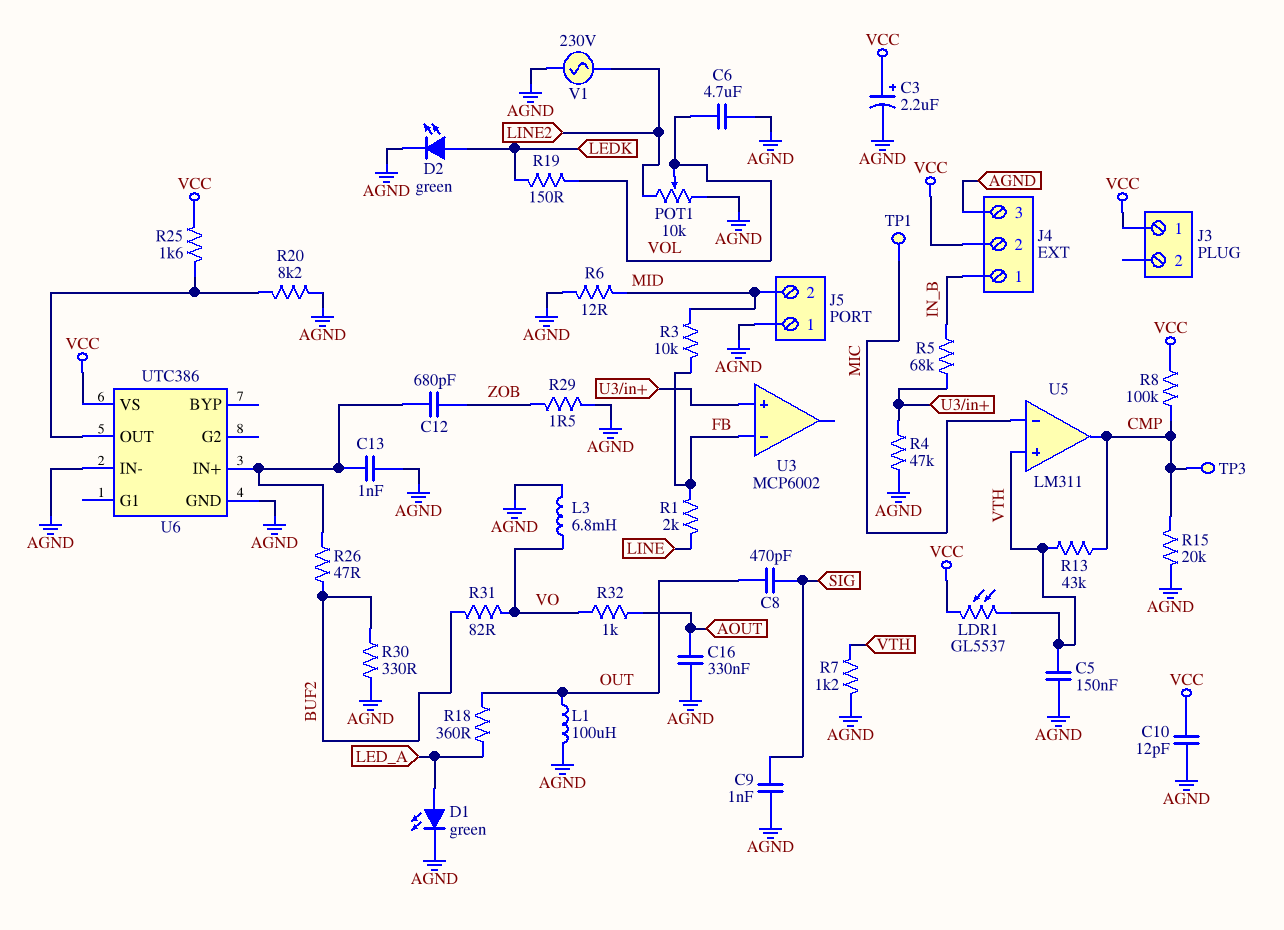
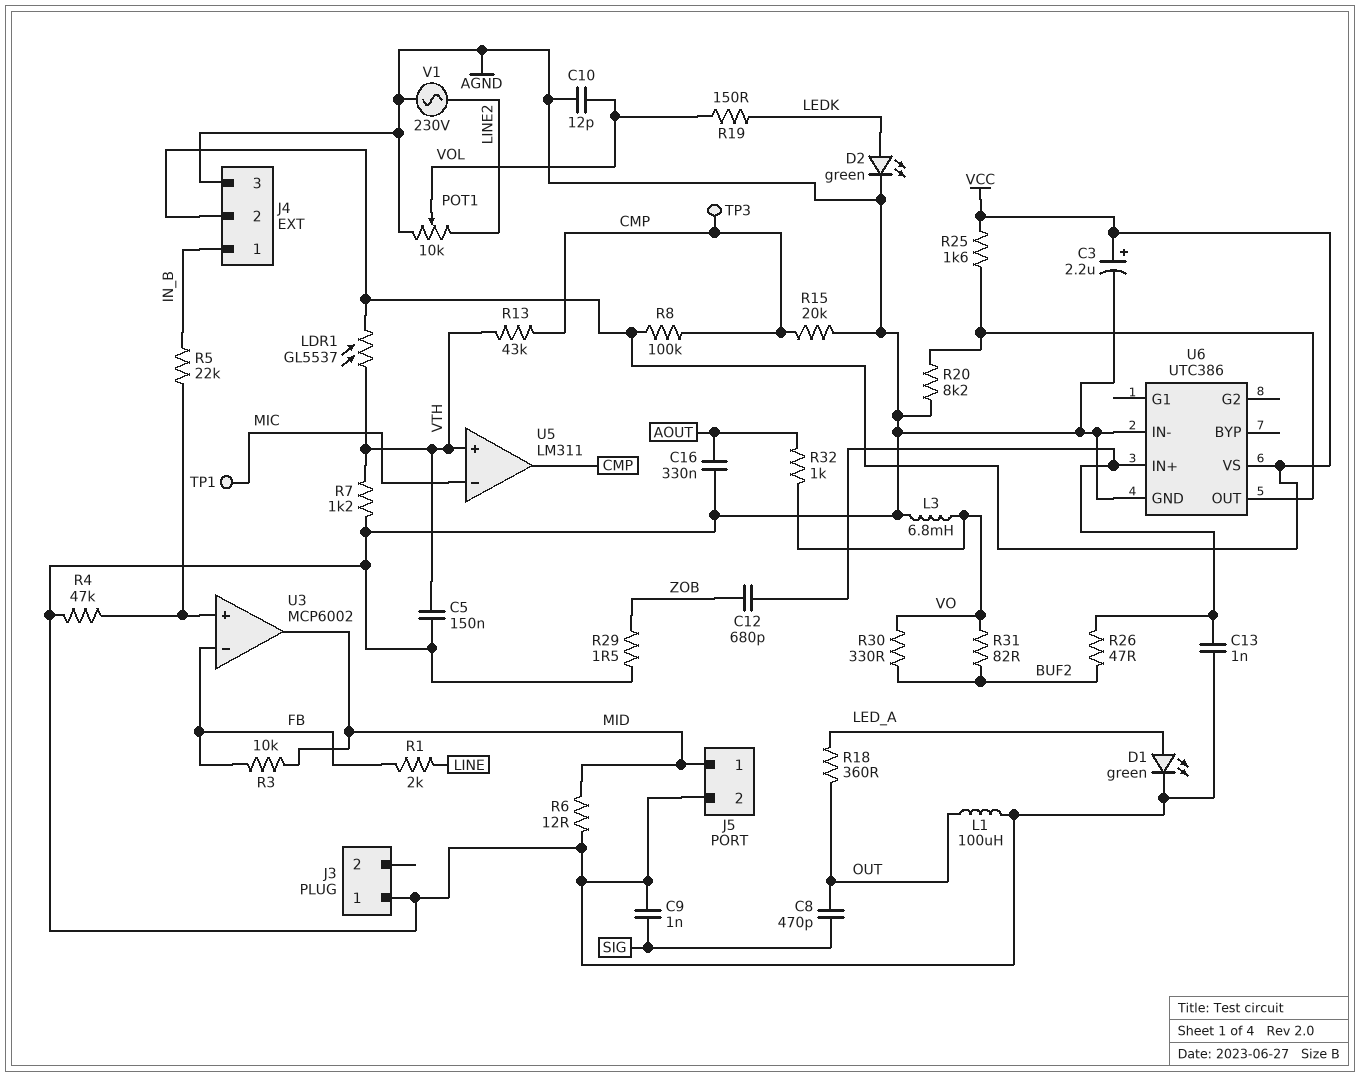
C6: 4.7uF (AGND, VOL) -> none
C10: 12pF (AGND, VCC) -> 12pF (AGND, VOL)
J3 pin 1: VCC -> AGND
J5 pin 1: AGND -> MID
J5 pin 2: MID -> AGND
R5: 68k (IN_B, U3/in+) -> 22k (IN_B, U3/in+)
R30: 330 (AGND, BUF2) -> 330 (BUF2, VO)
U3 pin out: none -> MID

